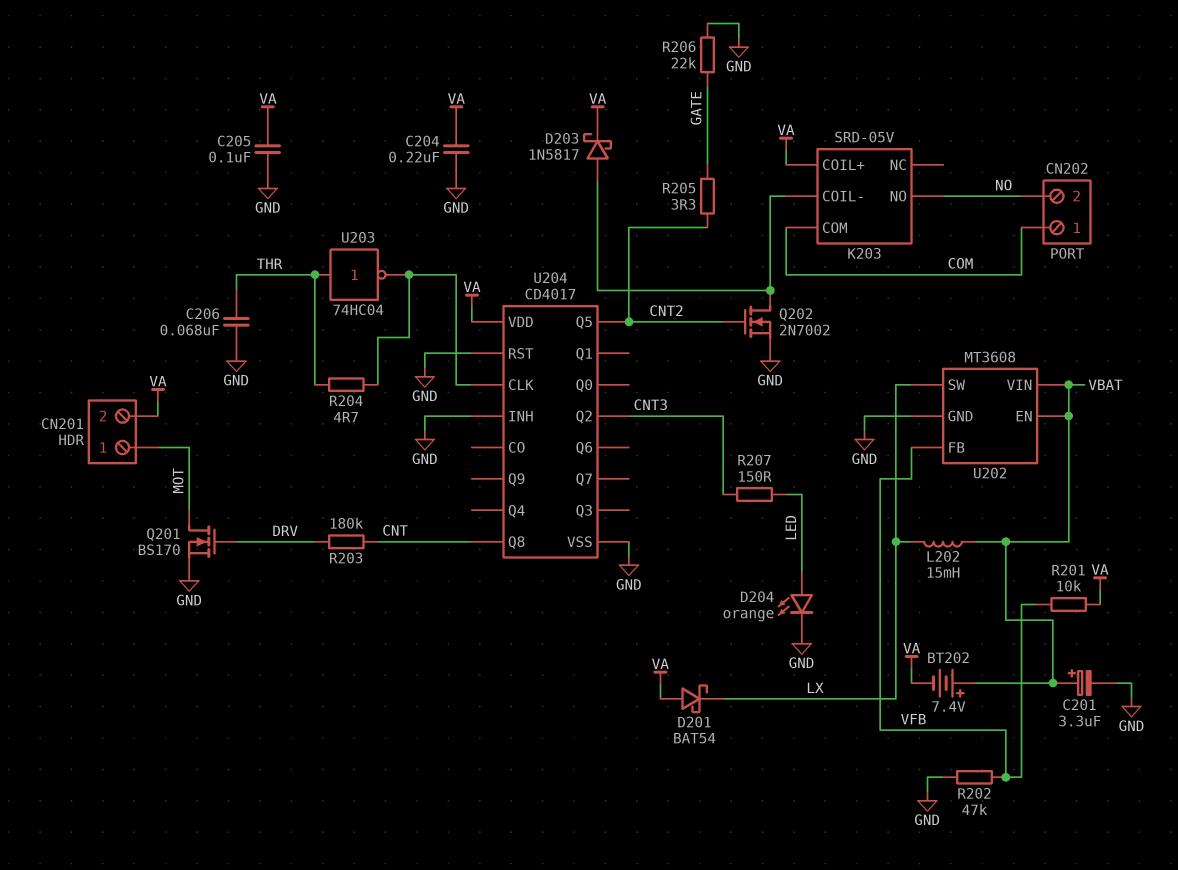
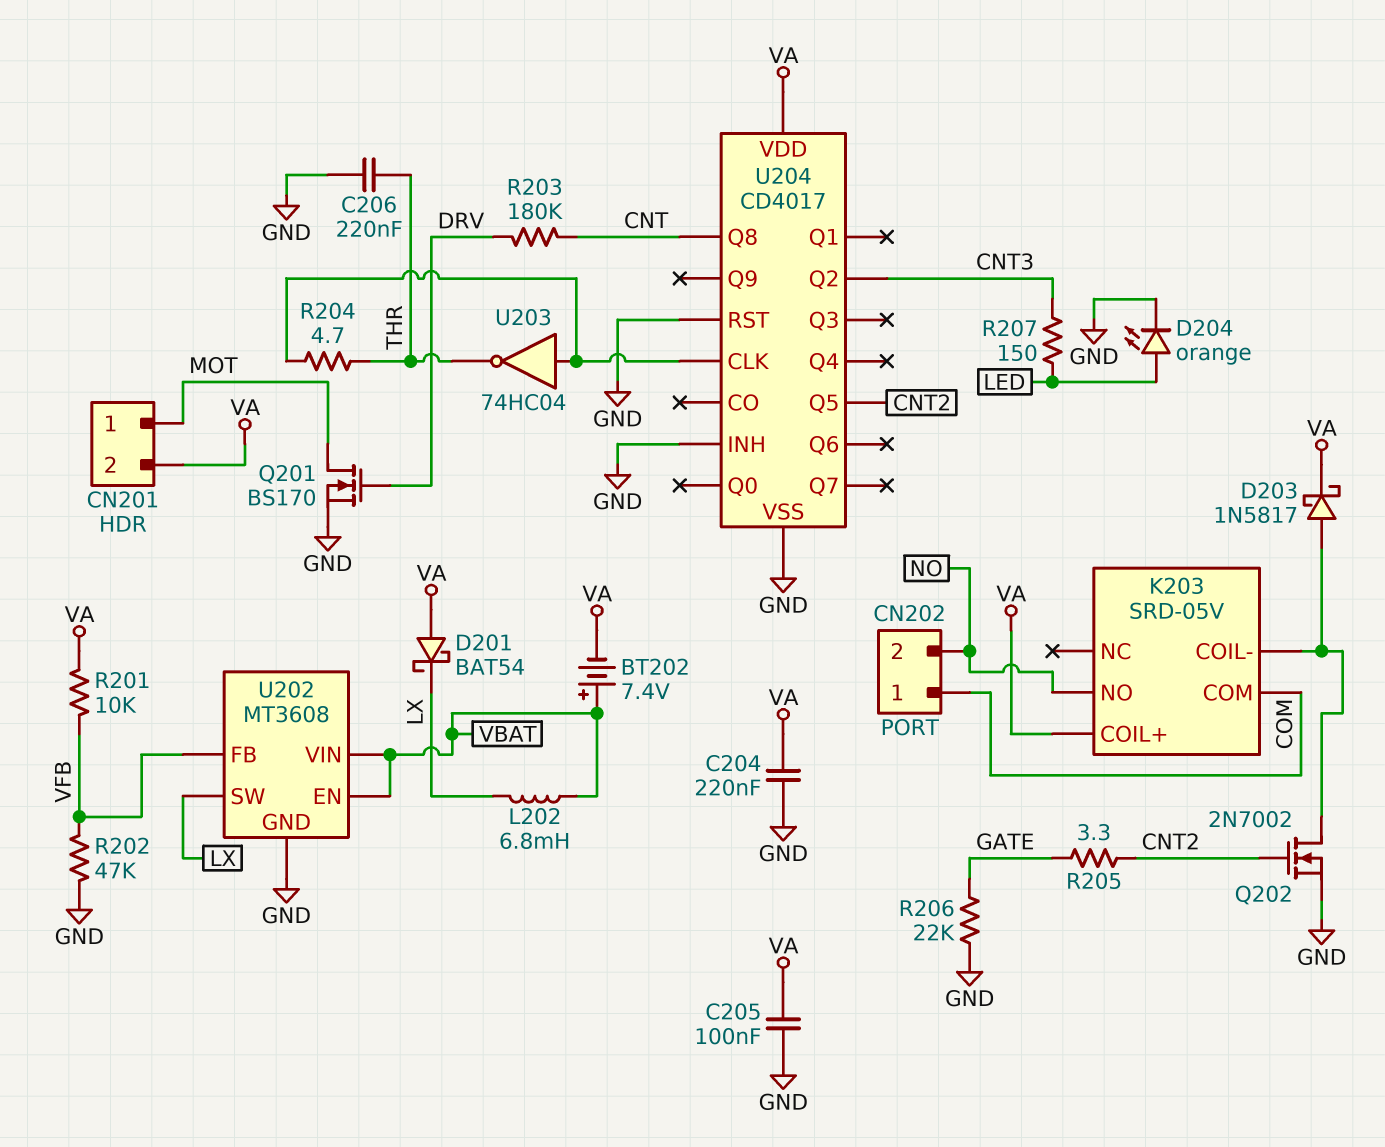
C201: 3.3uF (plus VBAT, minus GND) -> none
C206: 68nF (GND, THR) -> 220nF (GND, THR)
L202: 15mH (LX, VBAT) -> 6.8mH (LX, VBAT)
U203: NOT 74HC04 (in THR, out U204/CLK) -> NOT 74HC04 (in U204/CLK, out THR)

